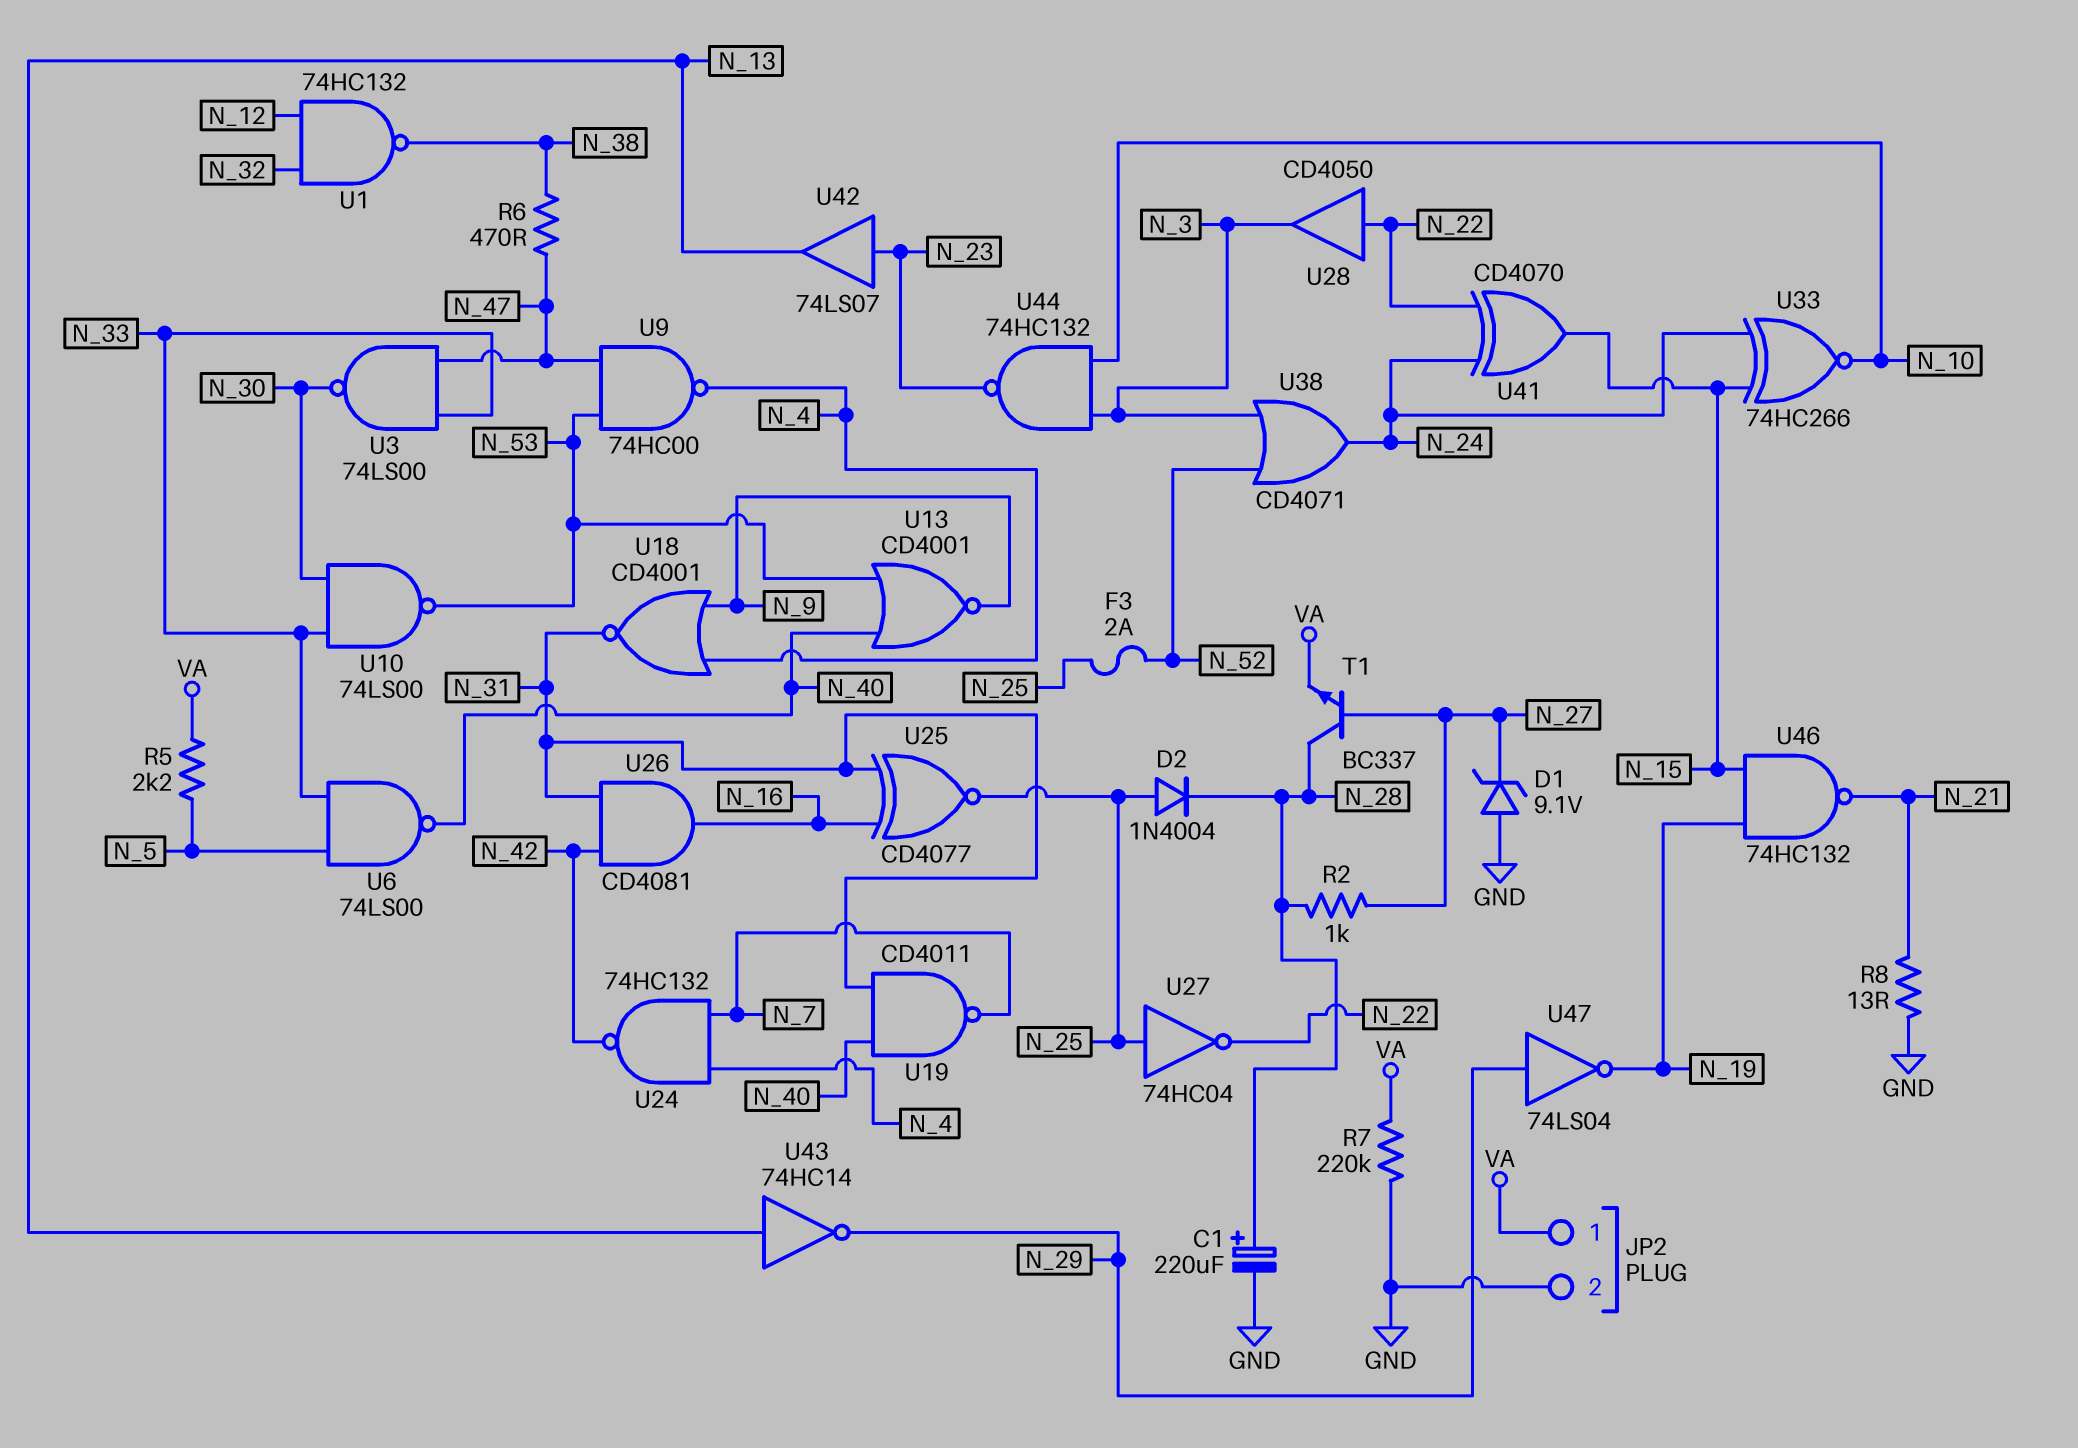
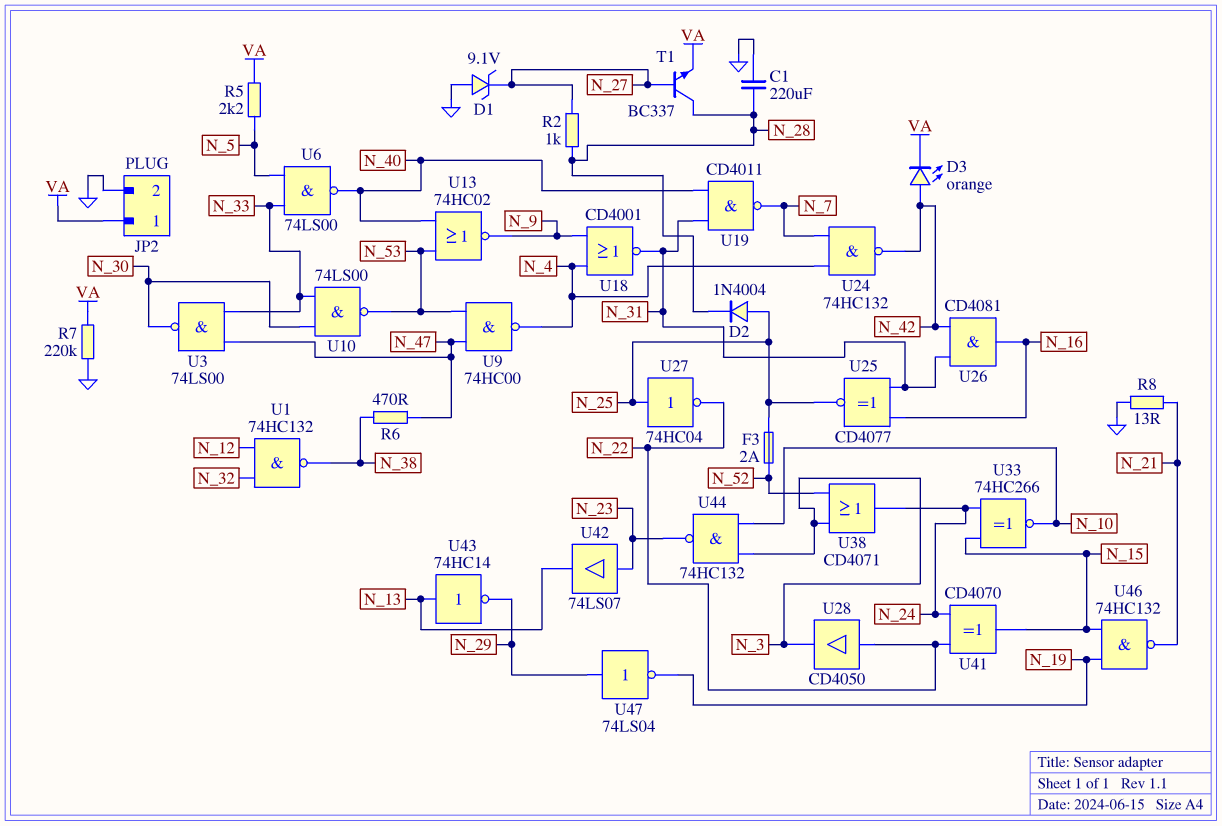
C1: 220uF (plus N_28, minus GND) -> 220uF (GND, N_28)
D3: none -> LED orange (A N_42, K VA)
U13: NOR CD4001 (in N_40, in N_53, out N_9) -> NOR 74HC02 (in N_40, in N_53, out N_9)

